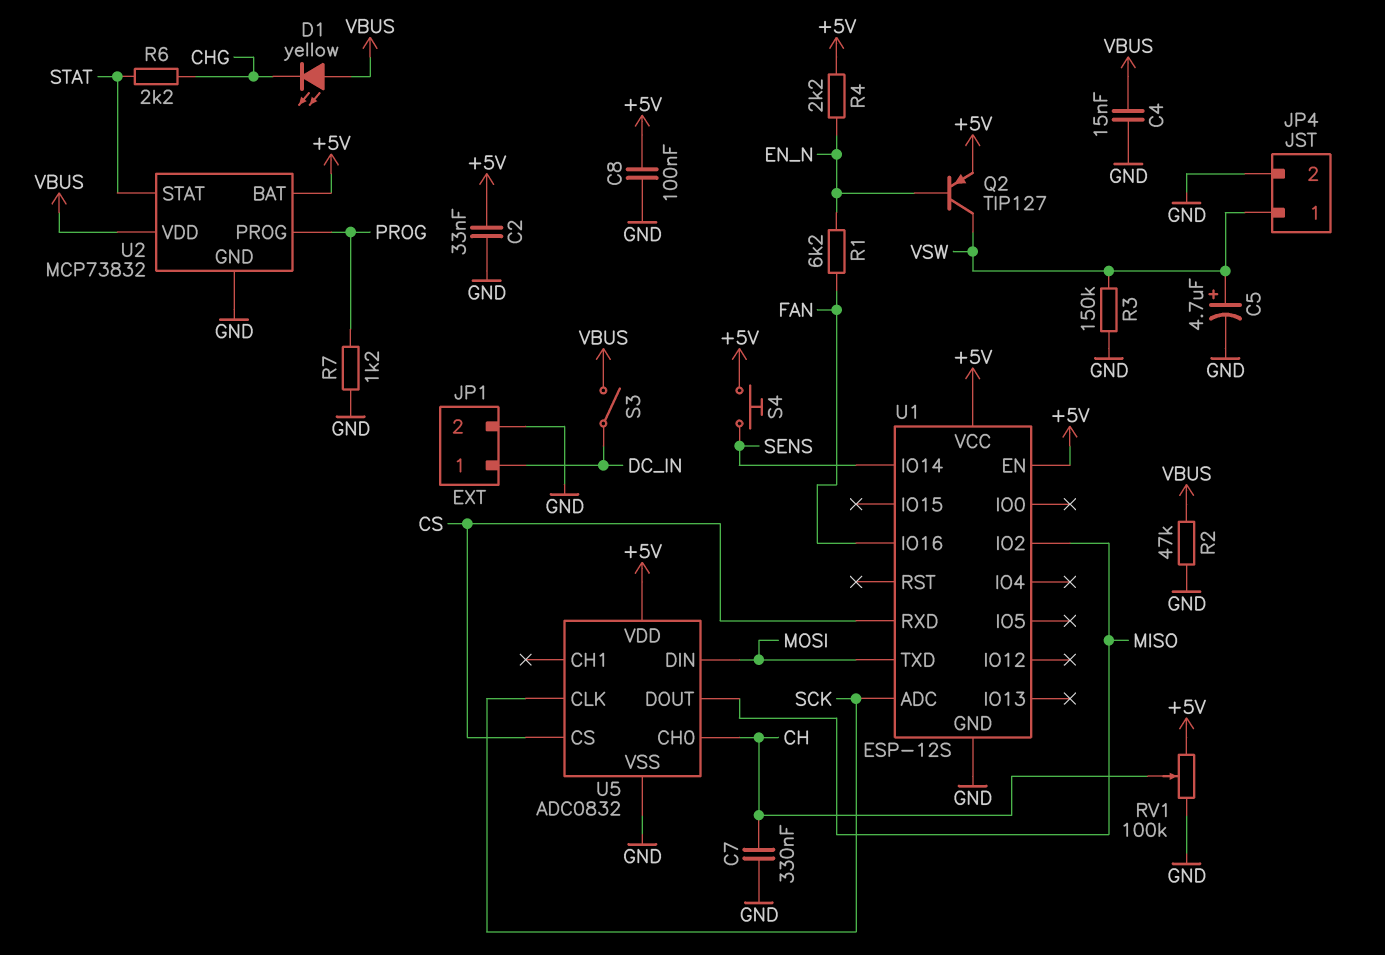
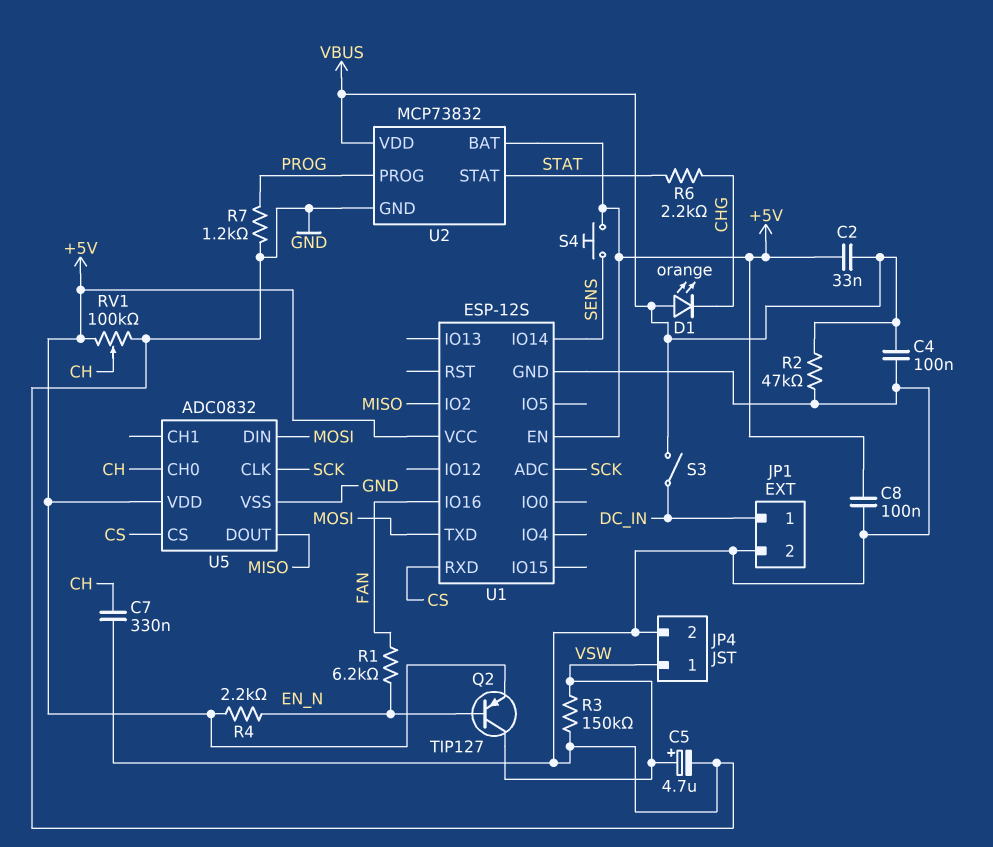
C2: 33nF (+5V, GND) -> 33nF (+5V, VBUS)
C4: 15nF (GND, VBUS) -> 100nF (GND, VBUS)
D1: LED yellow (A VBUS, K CHG) -> LED orange (A VBUS, K CHG)

